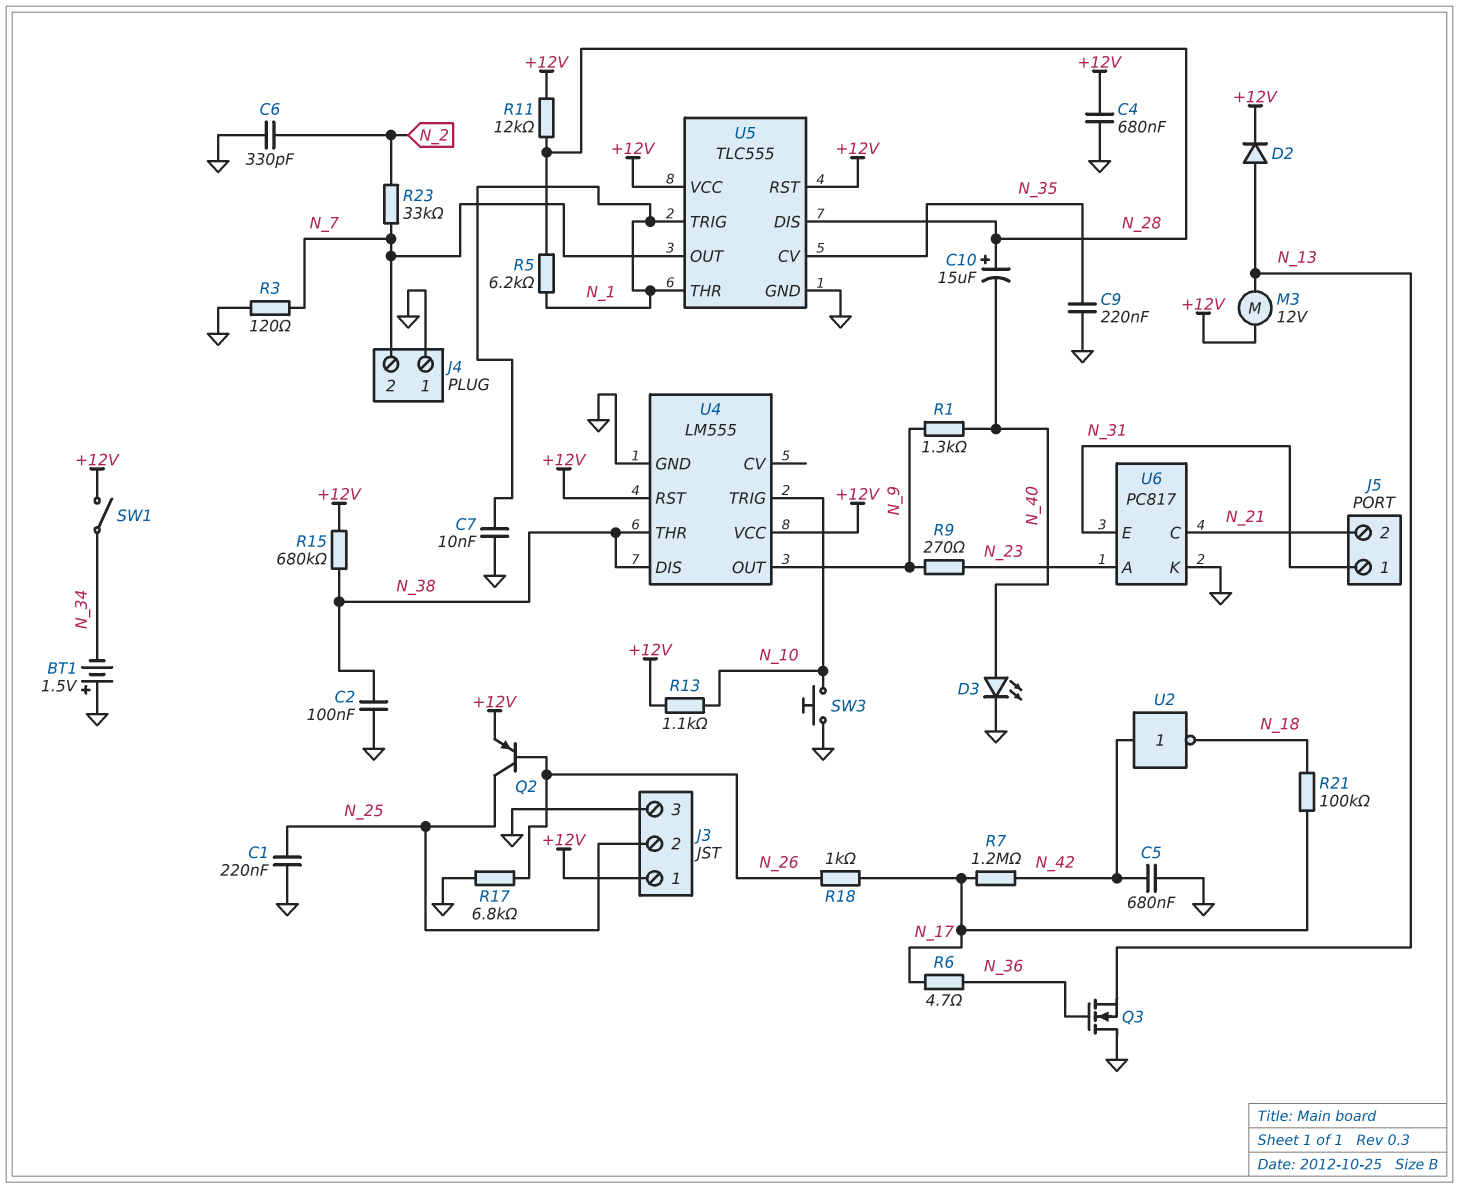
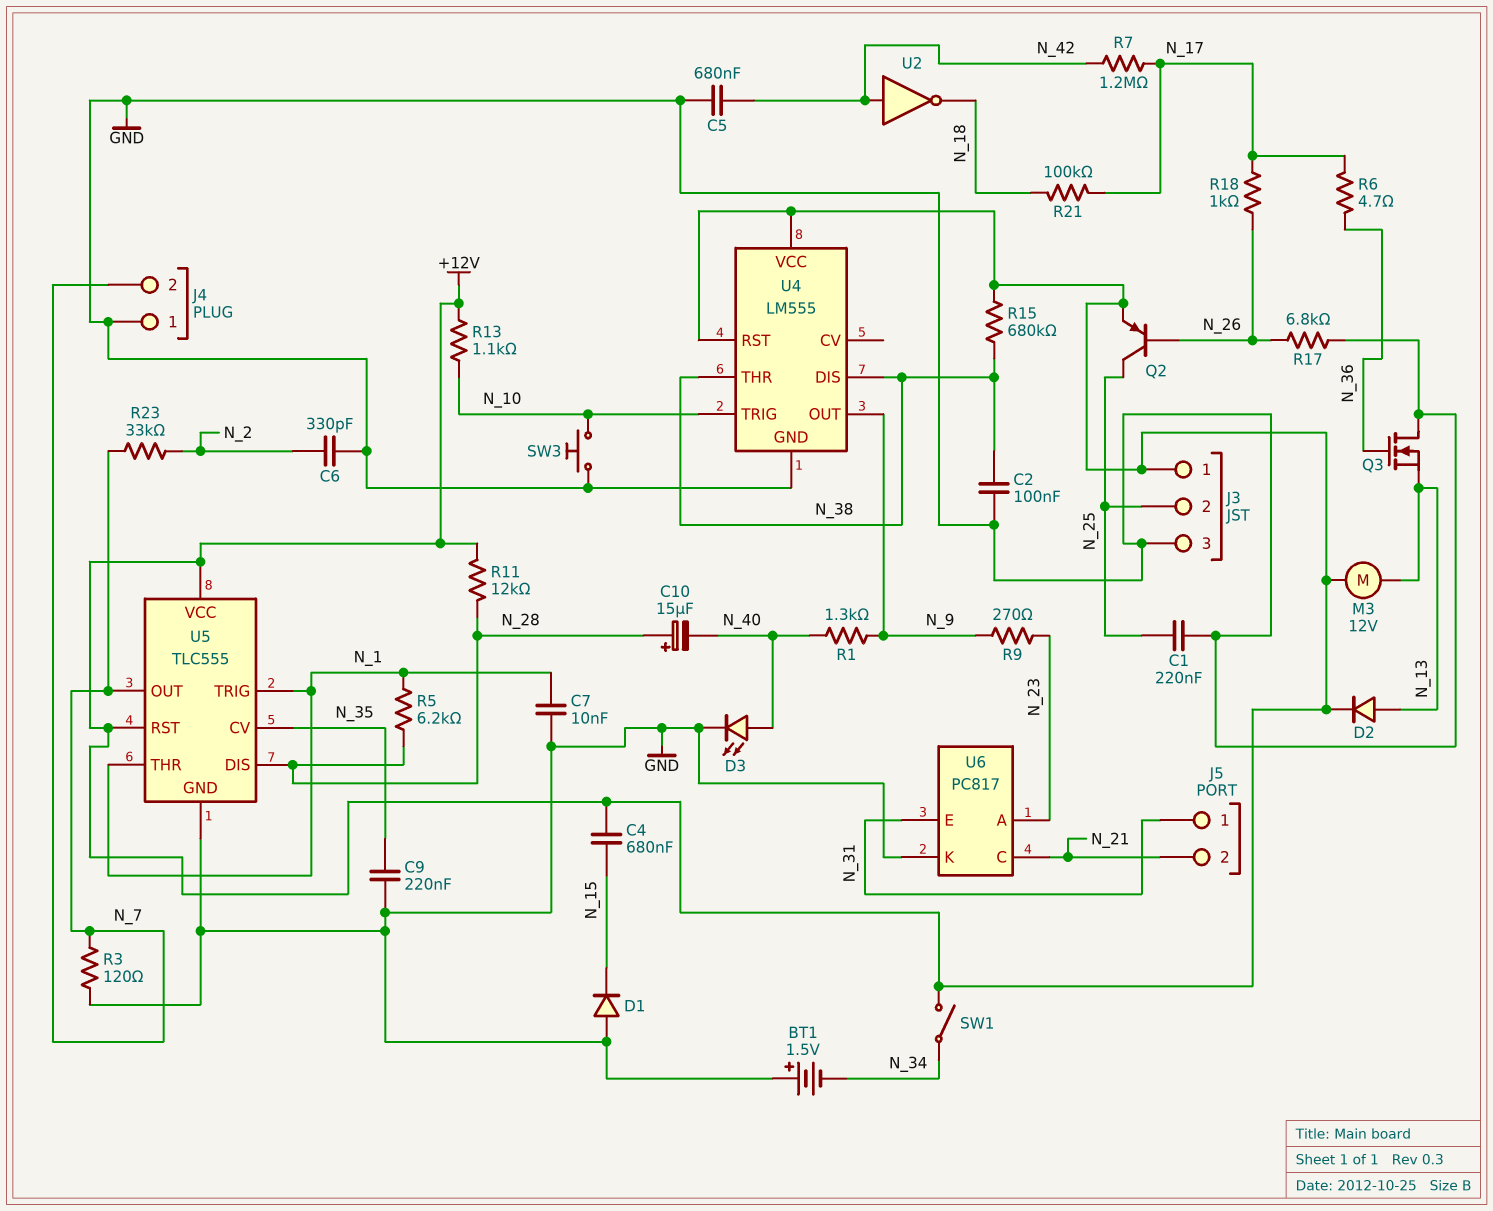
C4: 680nF (+12V, GND) -> 680nF (+12V, N_15)
D1: none -> diode (A GND, K N_15)

